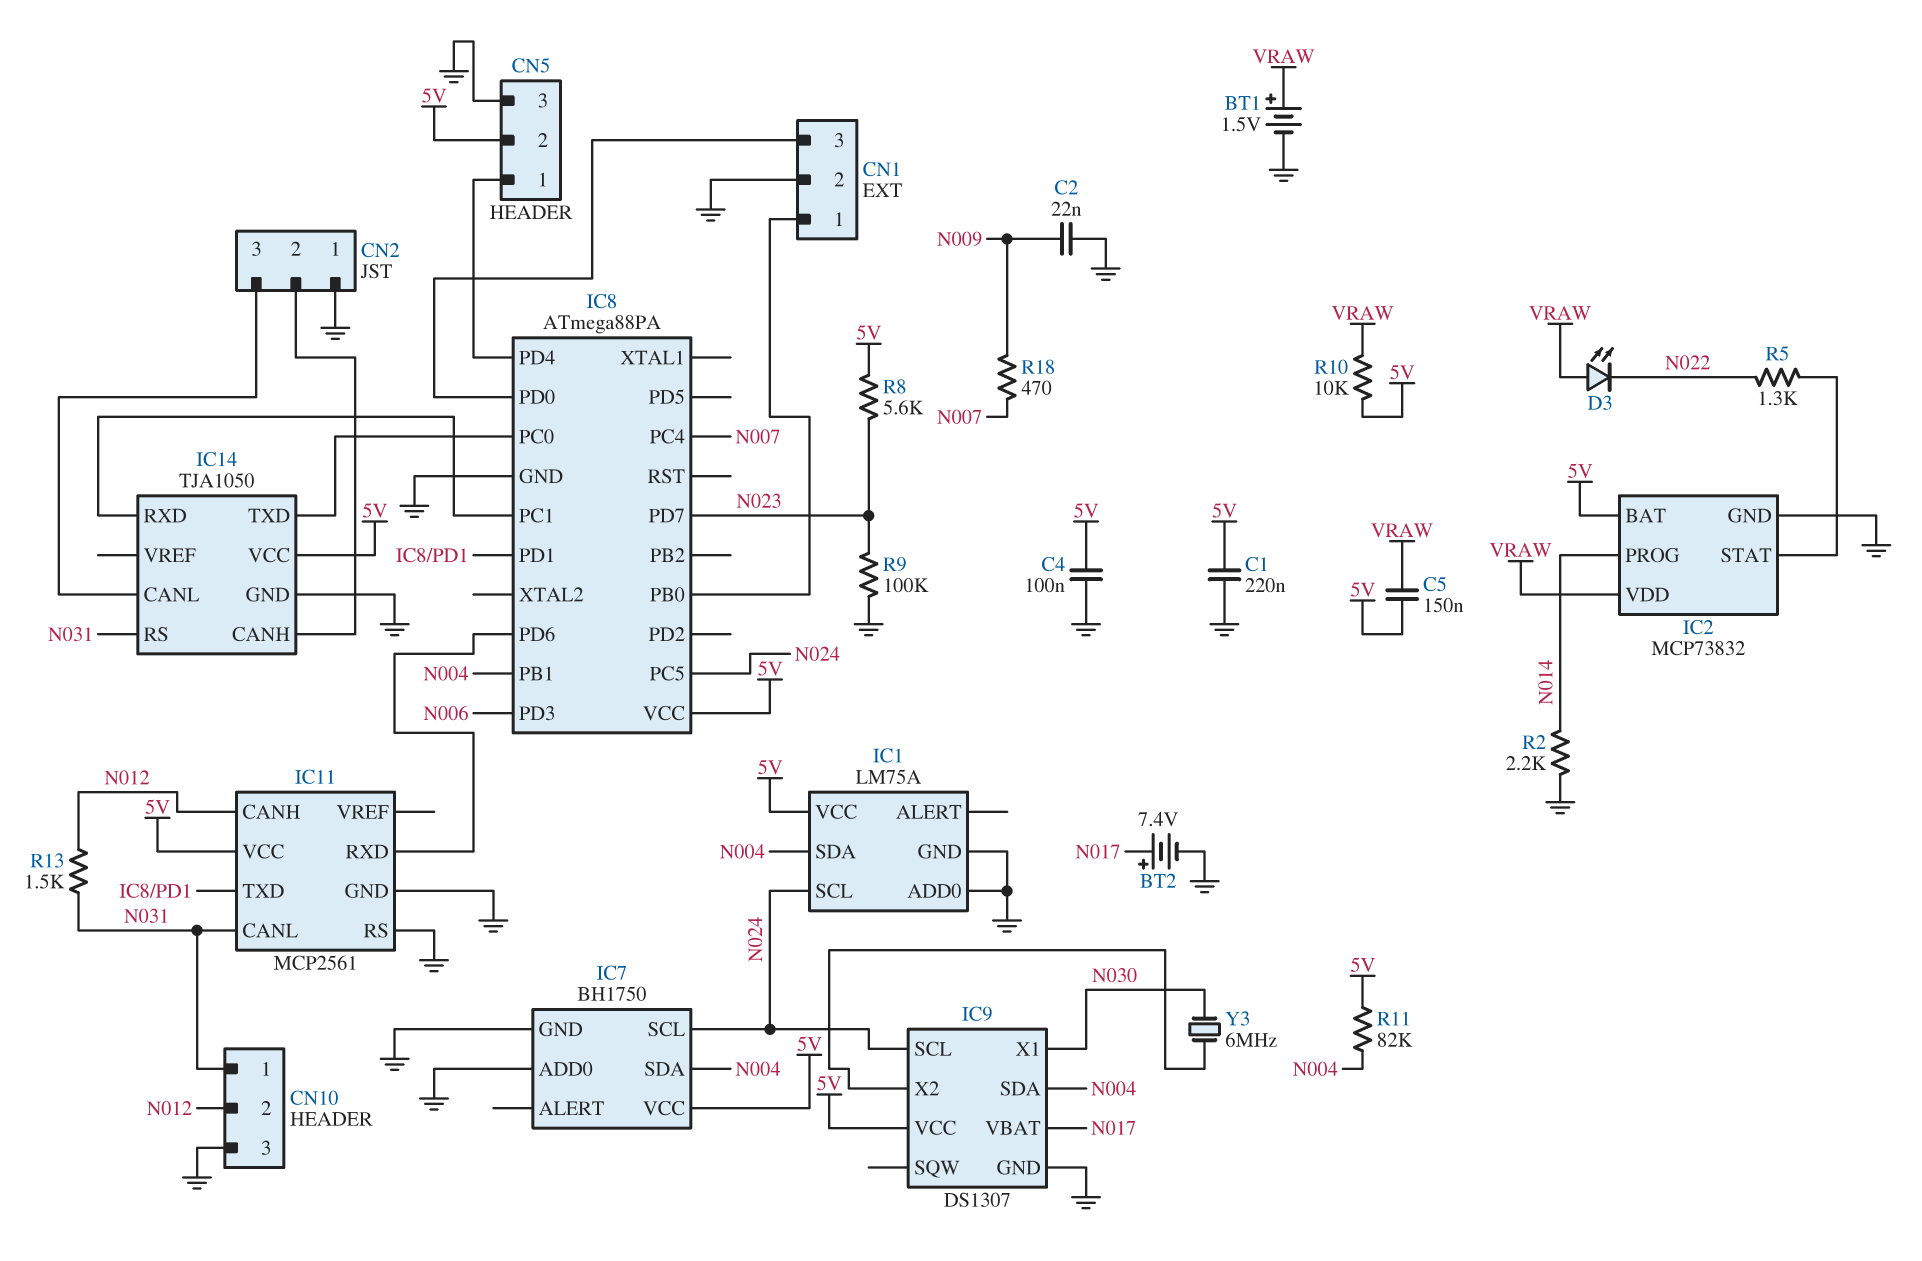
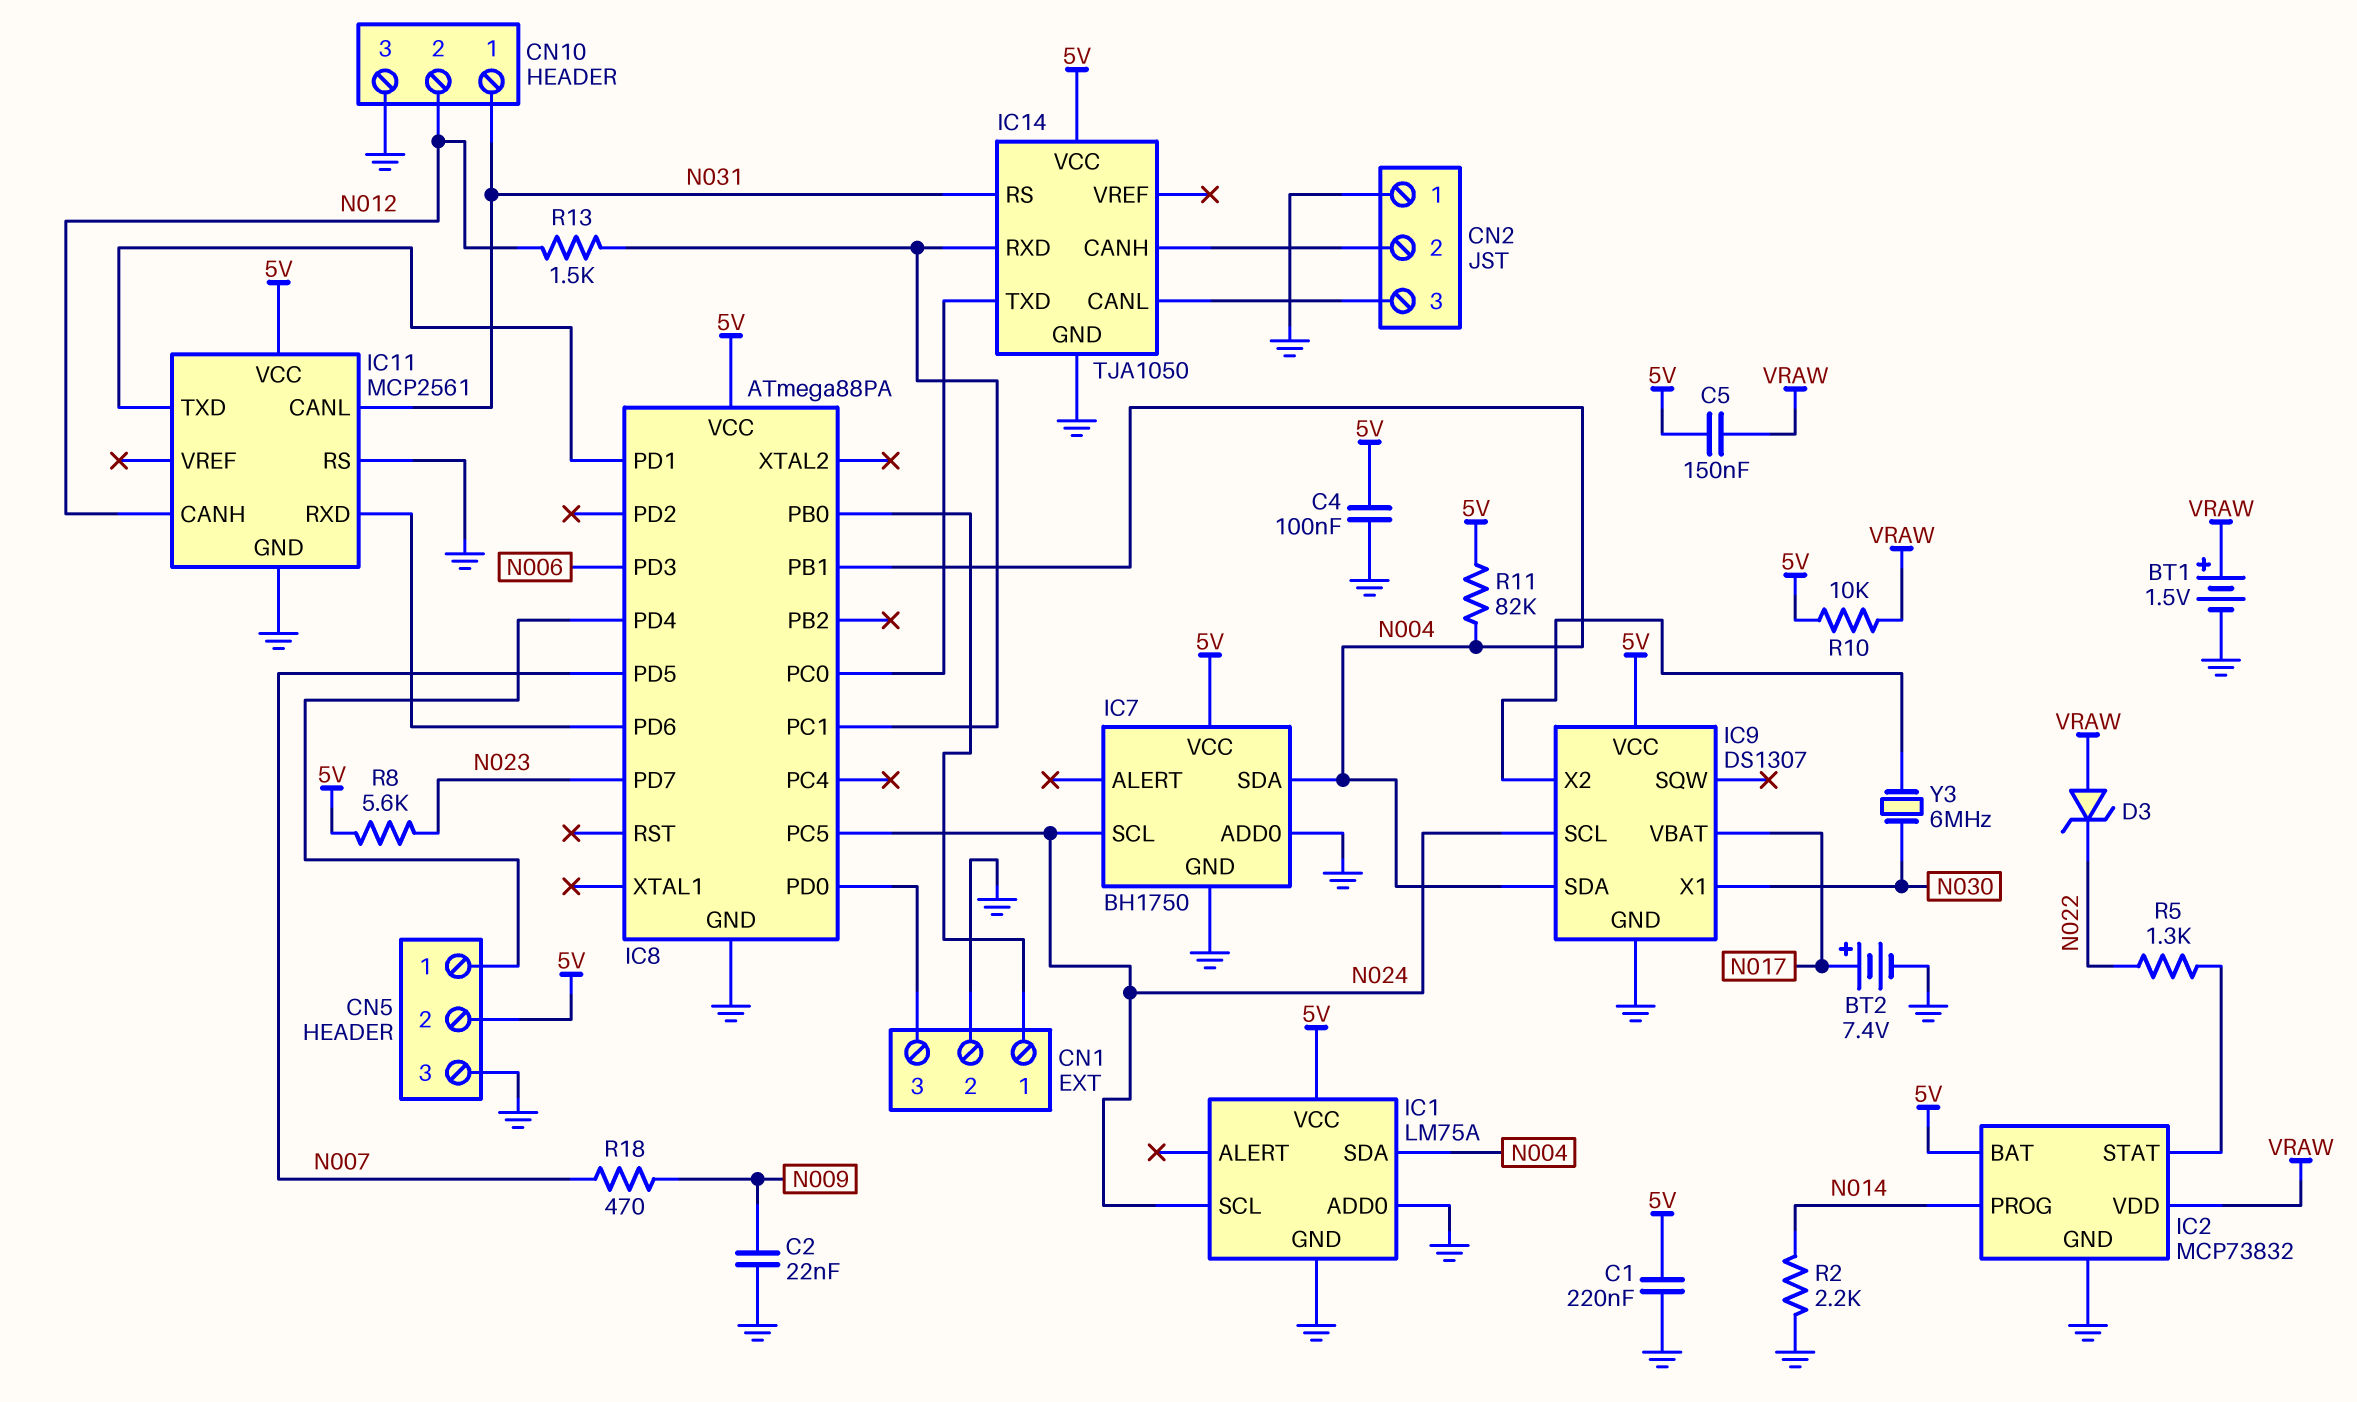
D3: LED (A VRAW, K N022) -> zener (A VRAW, K N022)
IC8 pin PC4: N007 -> none
IC8 pin PD5: none -> N007
R9: 100k (GND, N023) -> none
R13: 1.5k (N012, N031) -> 1.5k (IC8/PC1, N012)

